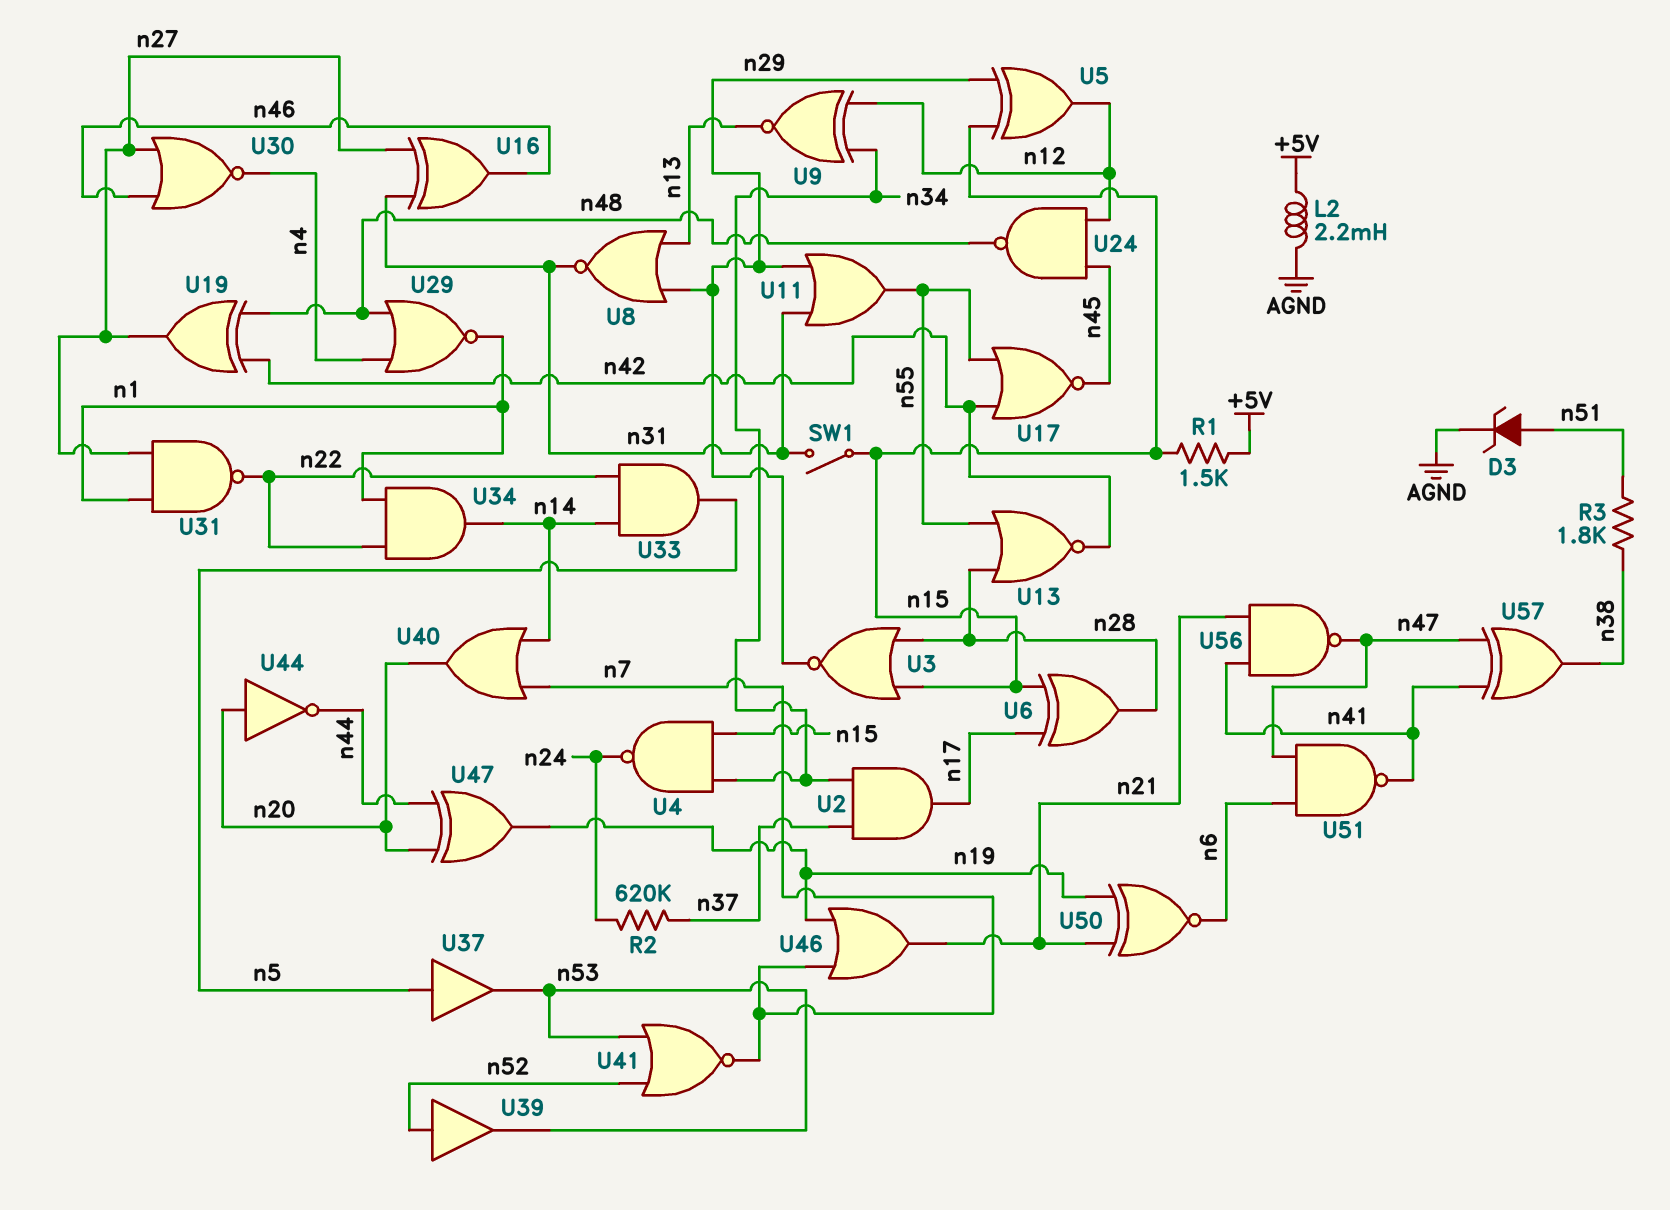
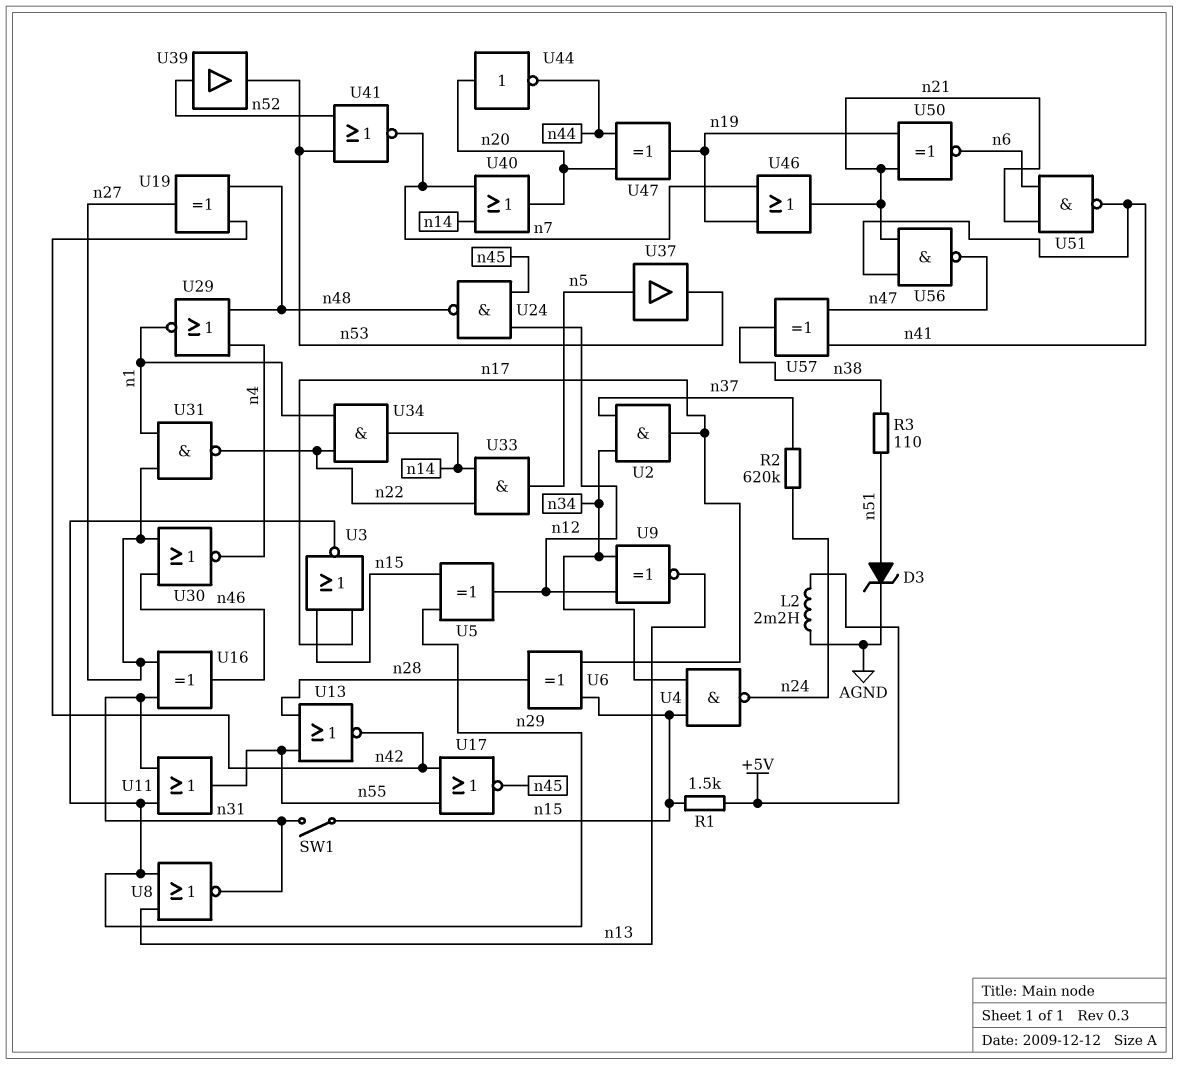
R3: 1.8k (n38, n51) -> 110 (n38, n51)
U3: NOR (in n15, in n28, out n29) -> NOR (in n15, in n17, out n29)
U51: NAND (in n6, in n47, out n41) -> NAND (in n6, in n21, out n41)

